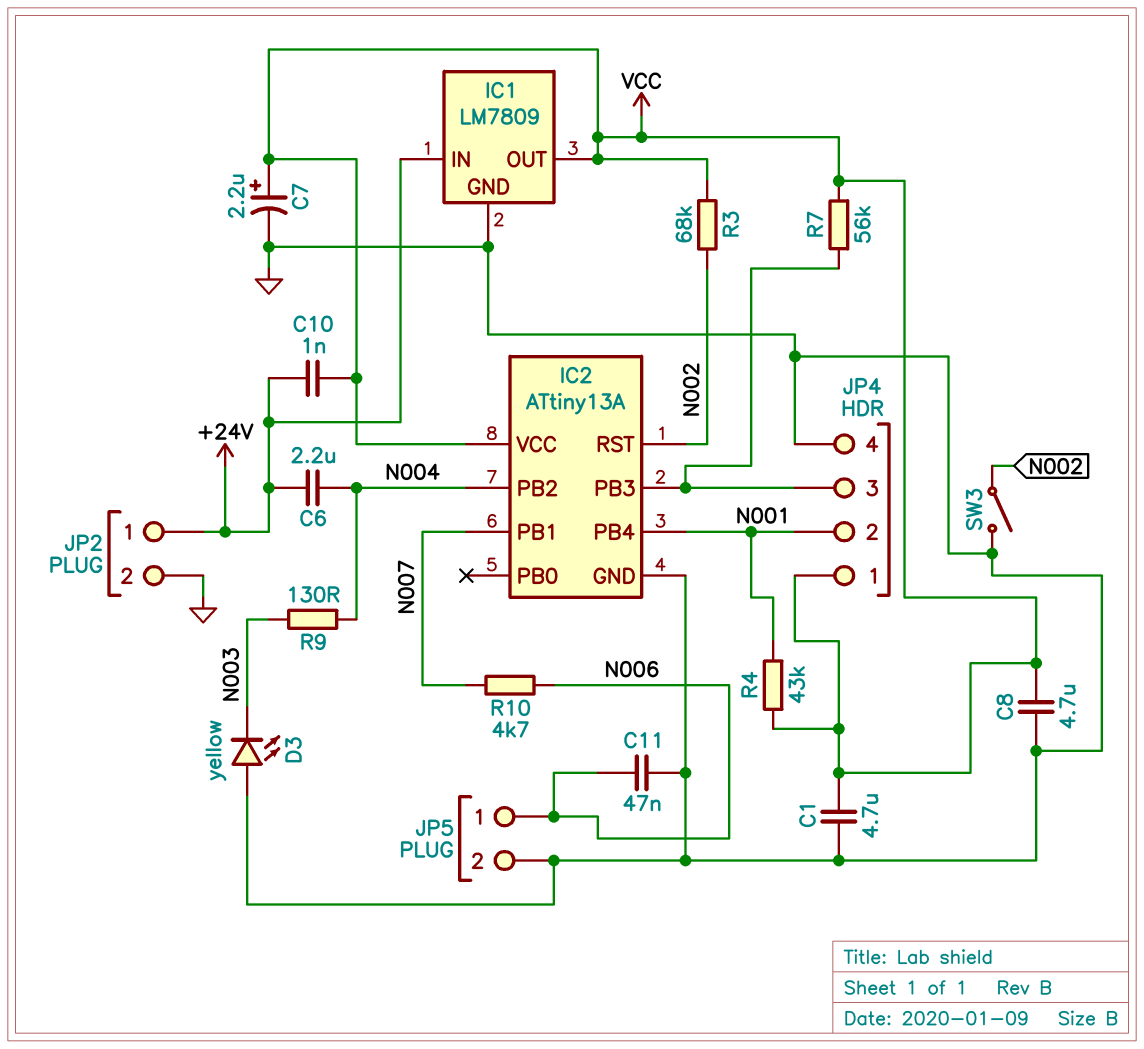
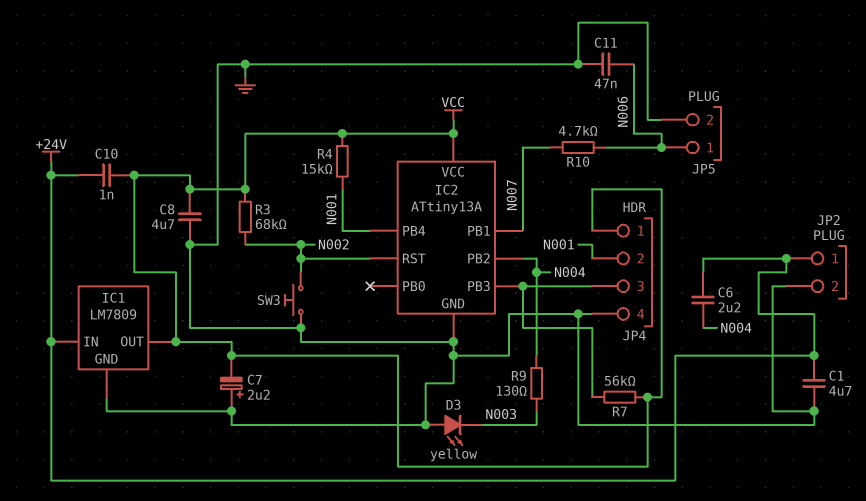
C1: 4.7uF (GND, VCC) -> 4.7uF (+24V, GND)
C7: 2.2uF (plus VCC, minus GND) -> 2.2uF (plus GND, minus VCC)
R4: 43k (N001, VCC) -> 15k (N001, VCC)
SW3: switch (GND, N002) -> button (GND, N002)

